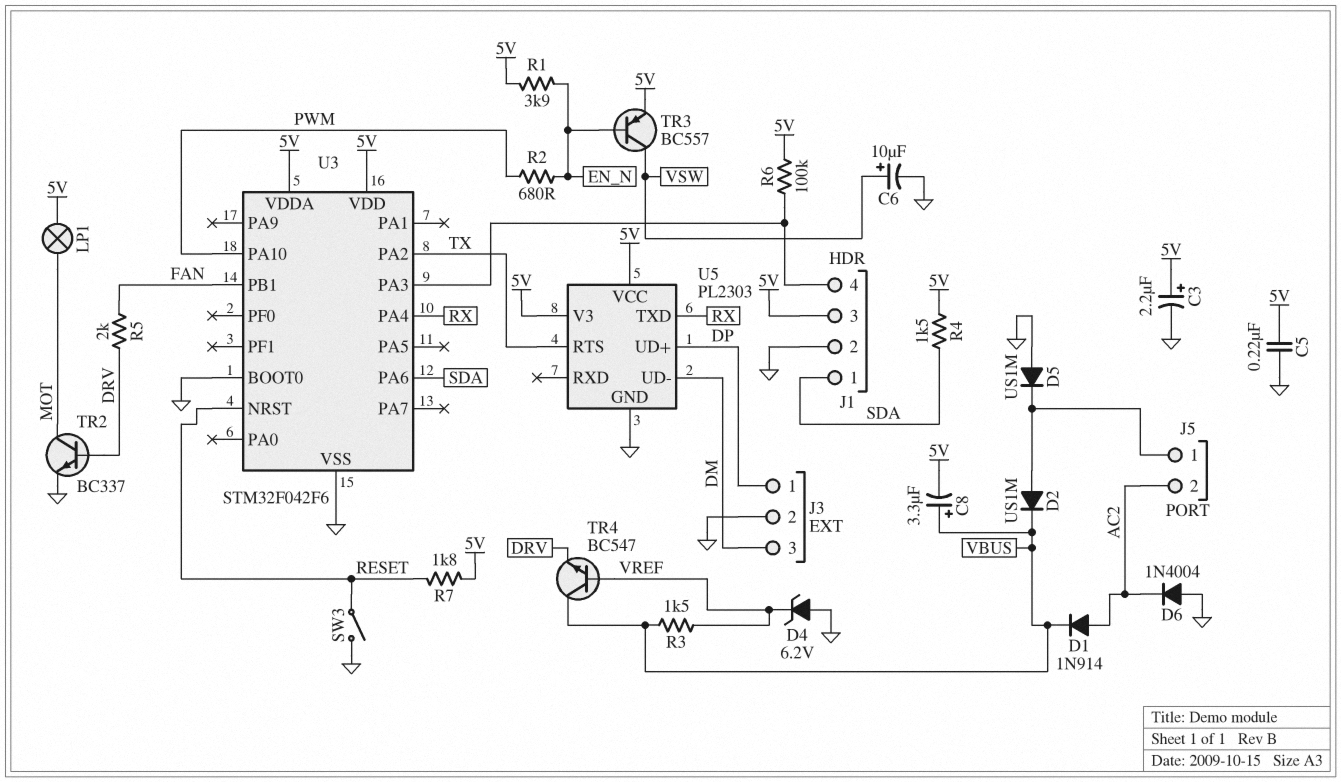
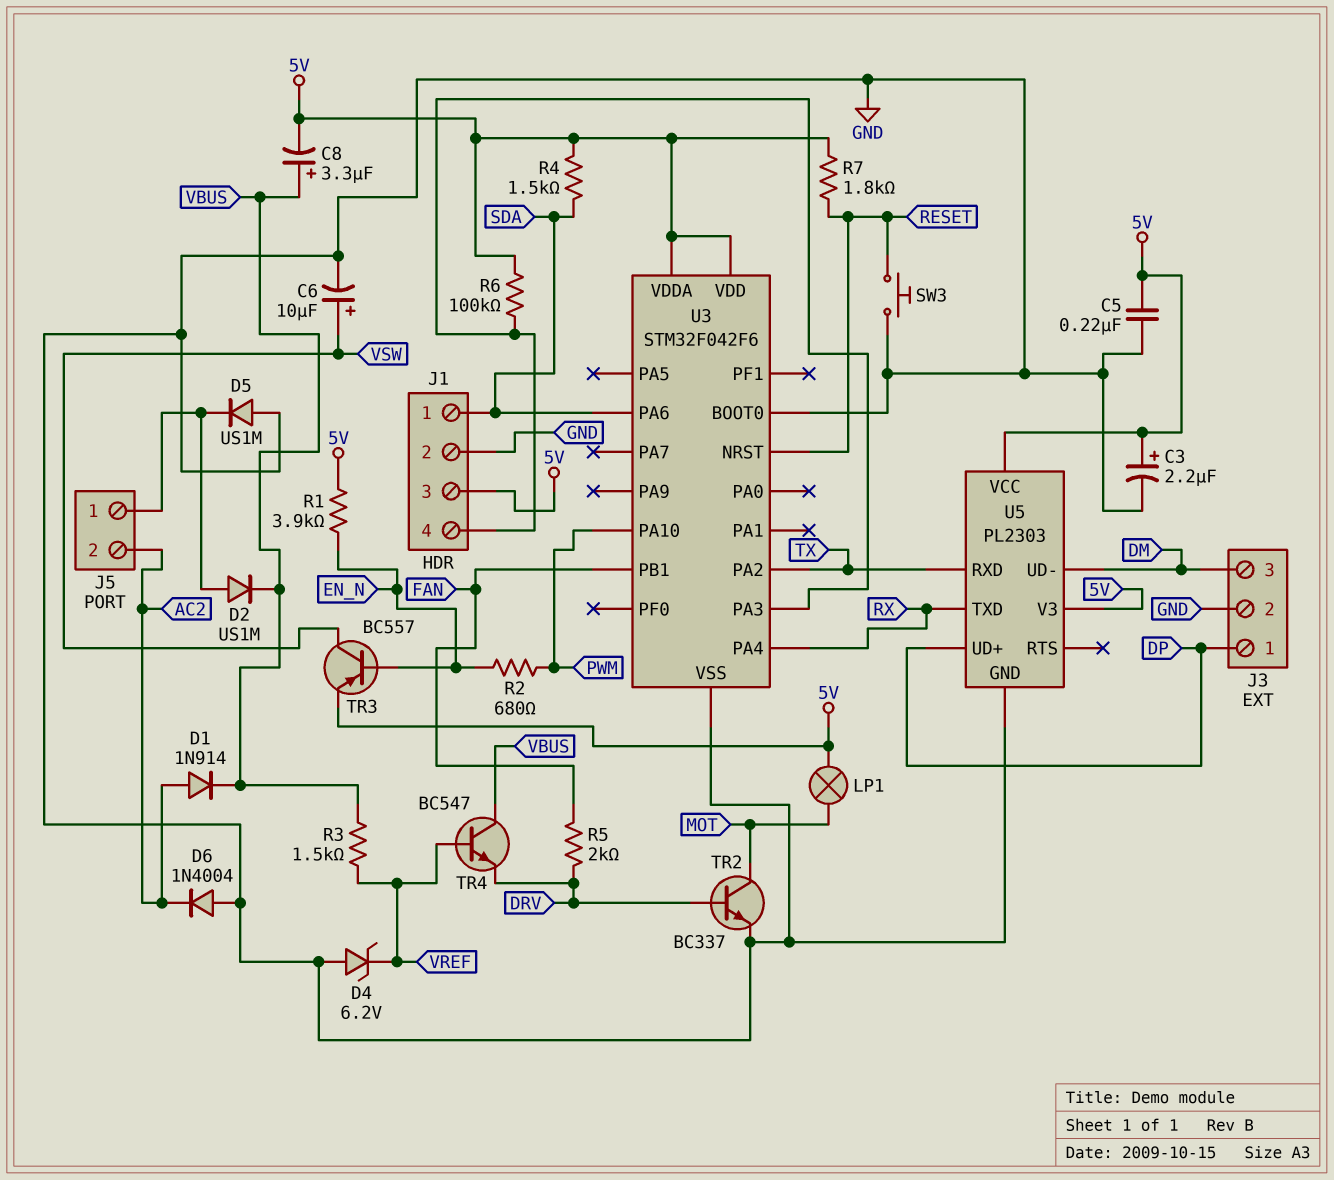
SW3: switch (GND, RESET) -> button (GND, RESET)
U5 pin RTS: TX -> none
U5 pin RXD: none -> TX

